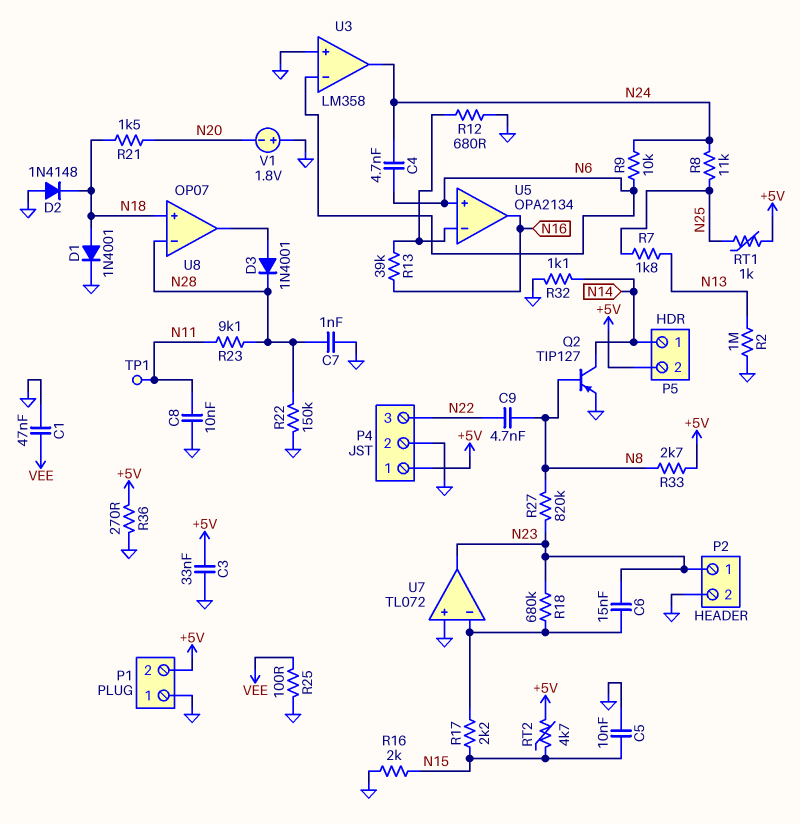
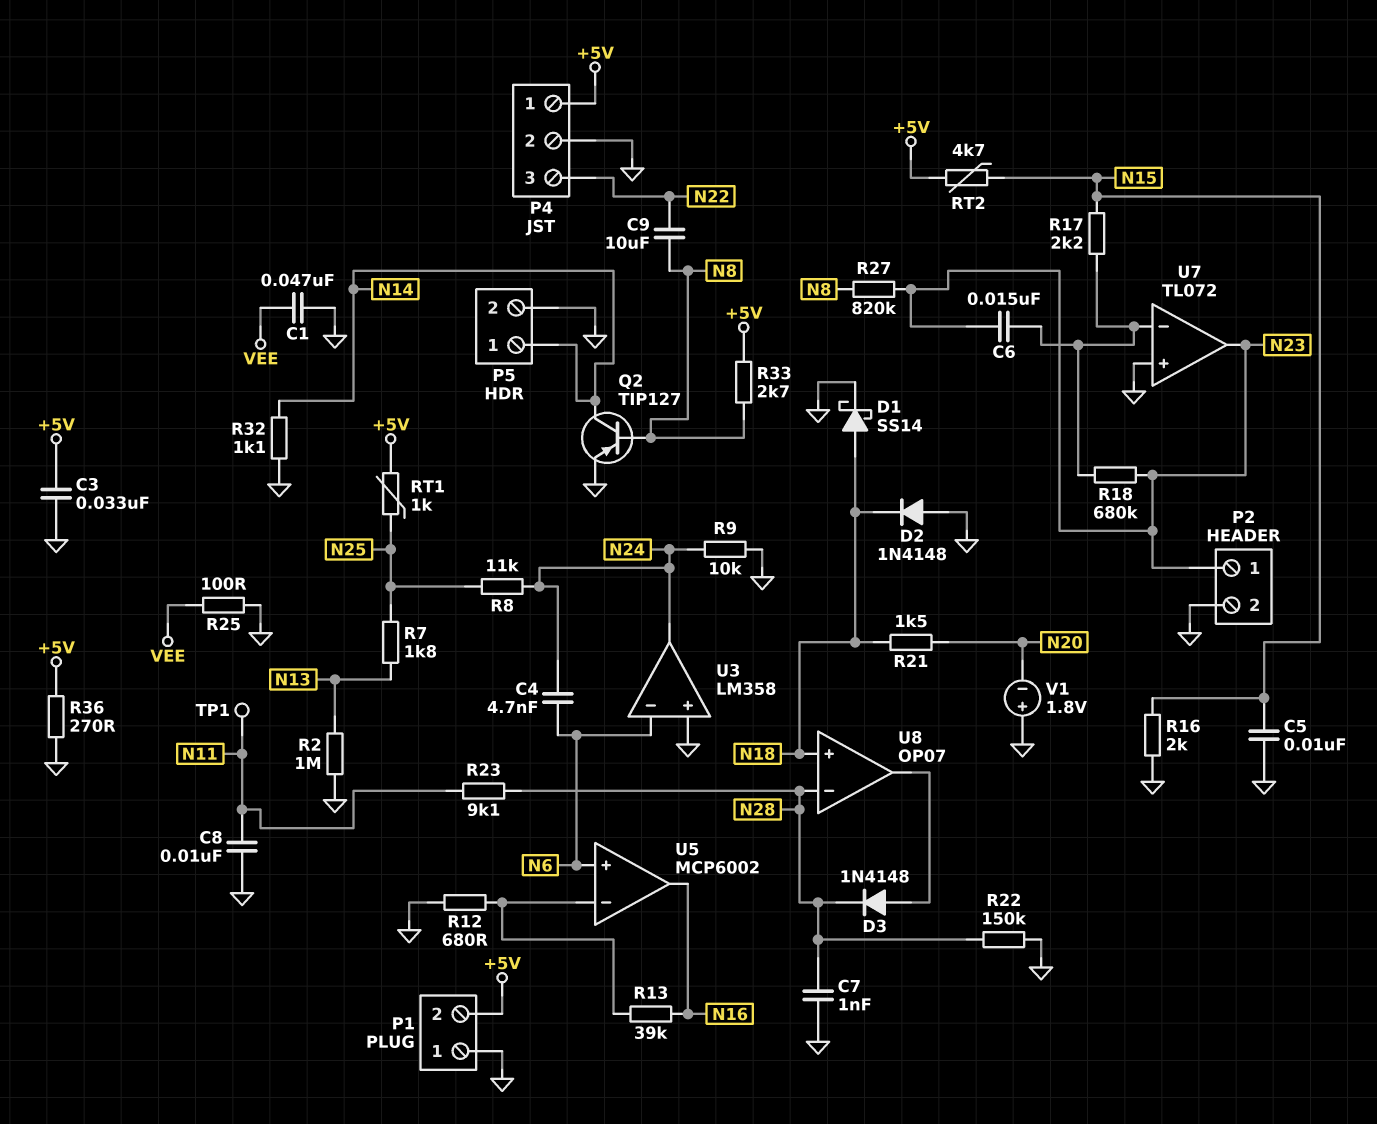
C9: 4.7nF (N8, N22) -> 10uF (N8, N22)
D1: diode 1N4001 (A N18, K GND) -> schottky SS14 (A N18, K GND)
D3: diode 1N4001 (A U8/out, K N28) -> diode 1N4148 (A U8/out, K N28)
P5 pin 2: +5V -> GND
R9: 10k (N6, N24) -> 10k (GND, N24)
U5: OPA2134 -> MCP6002

